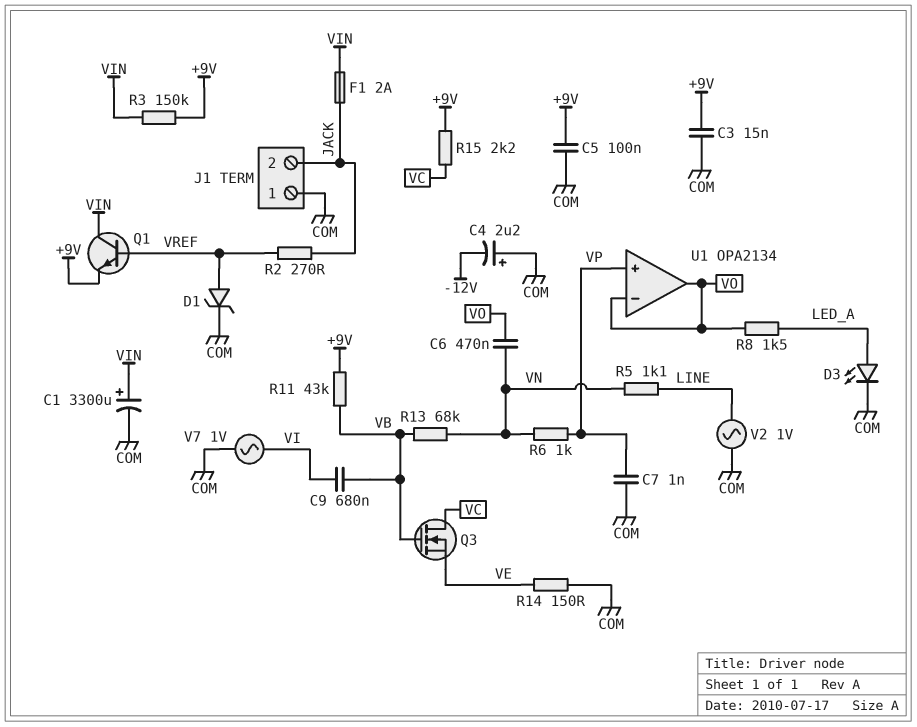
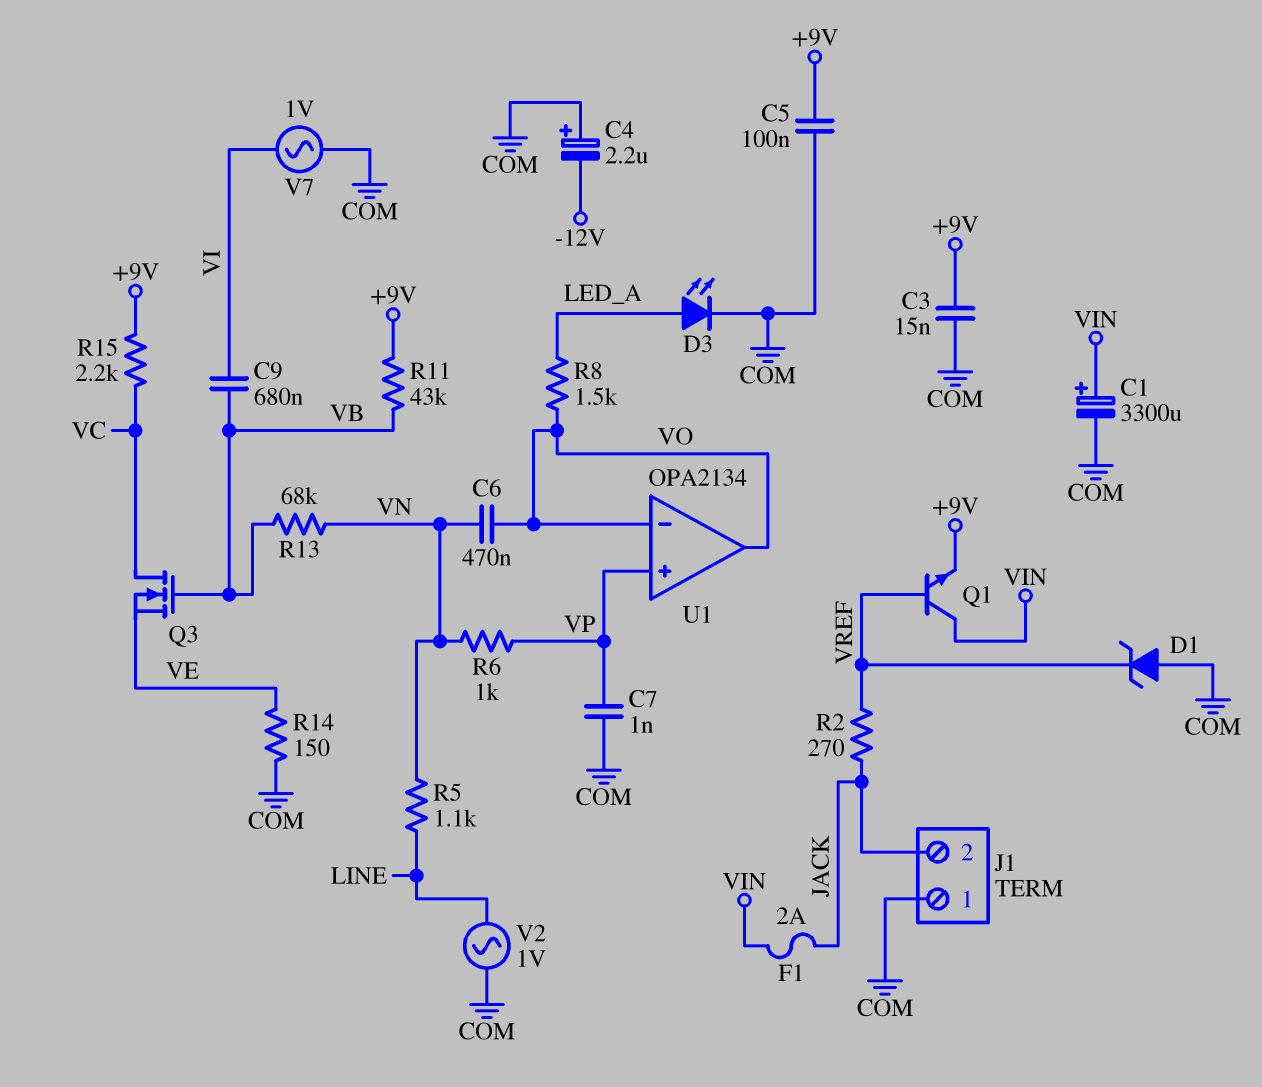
D1: zener (A VREF, K COM) -> zener (A COM, K VREF)
R3: 150k (+9V, VIN) -> none

